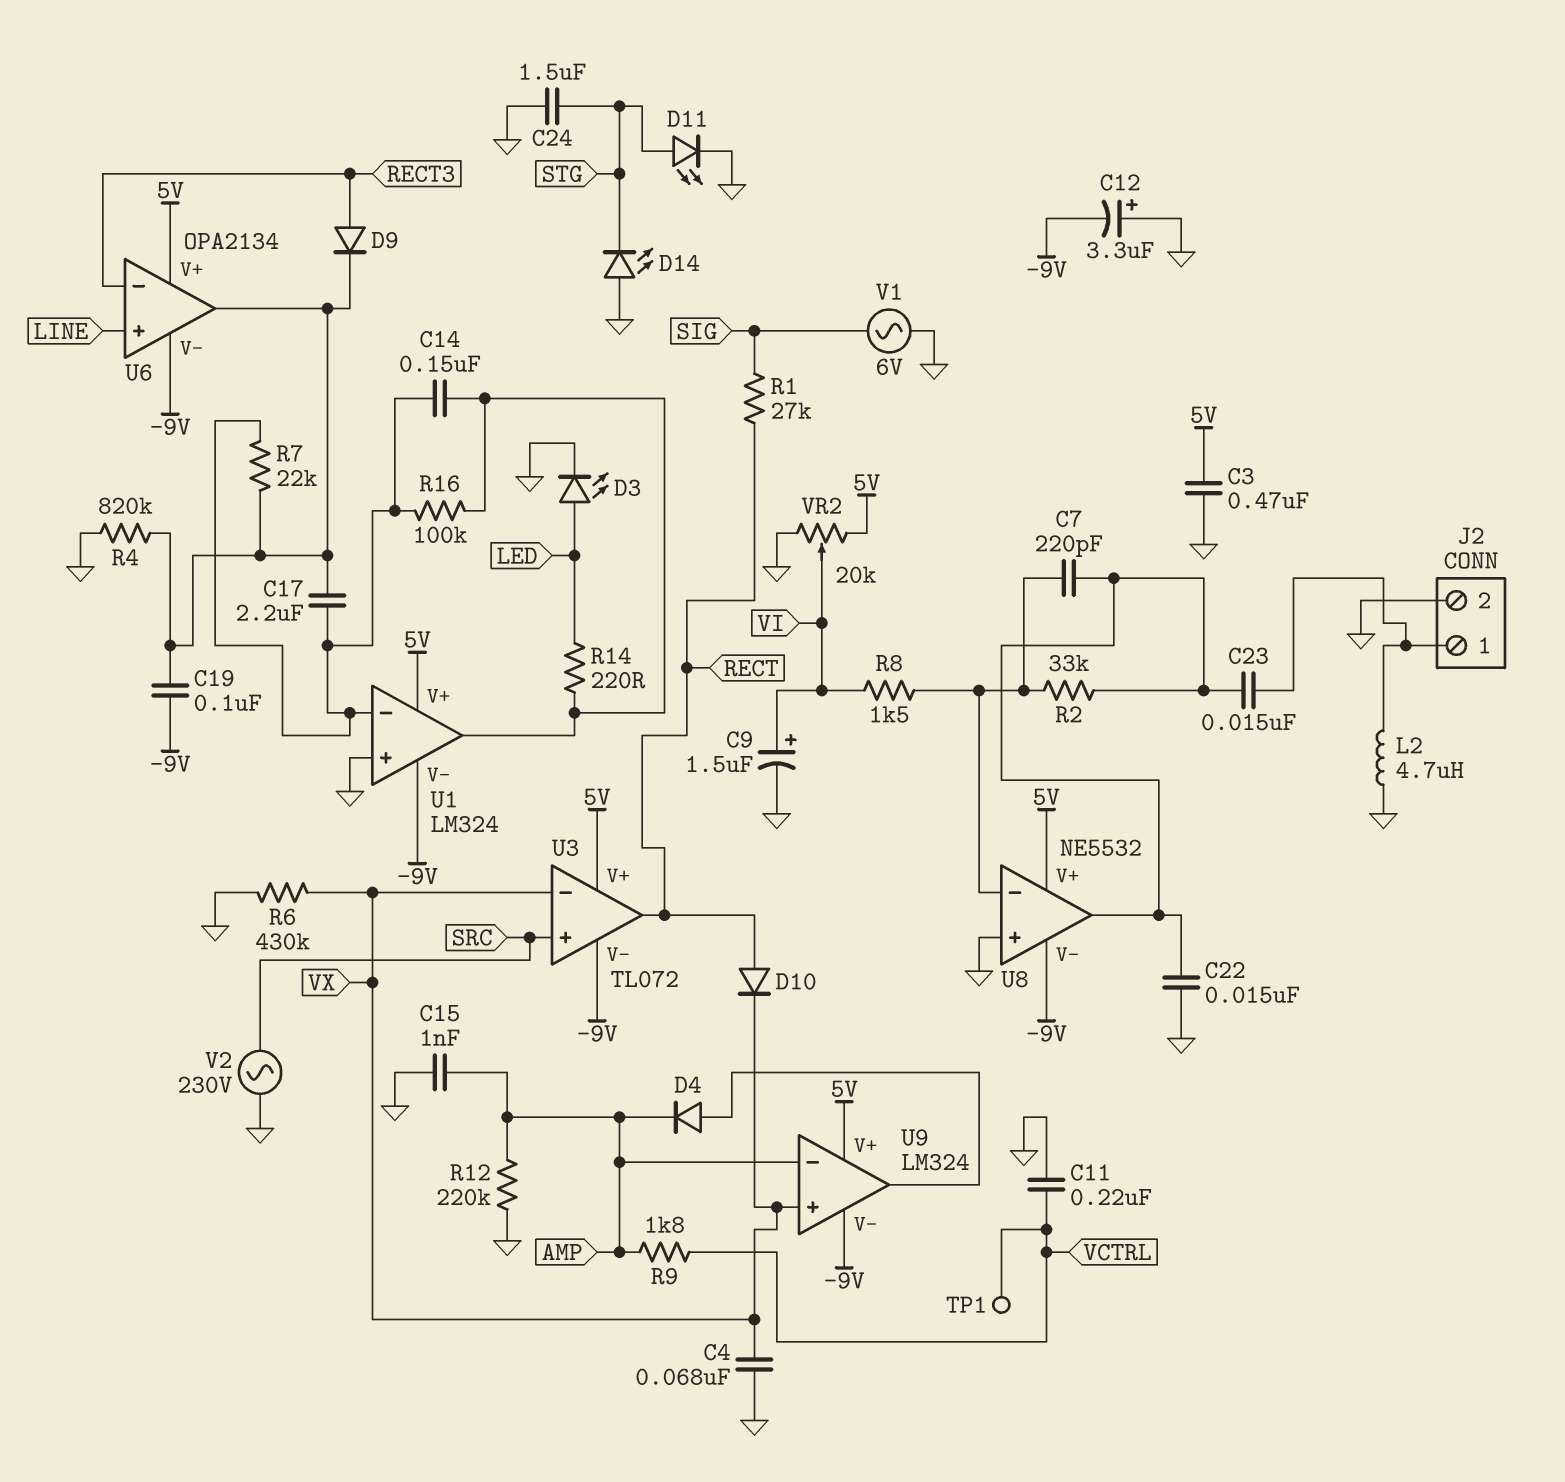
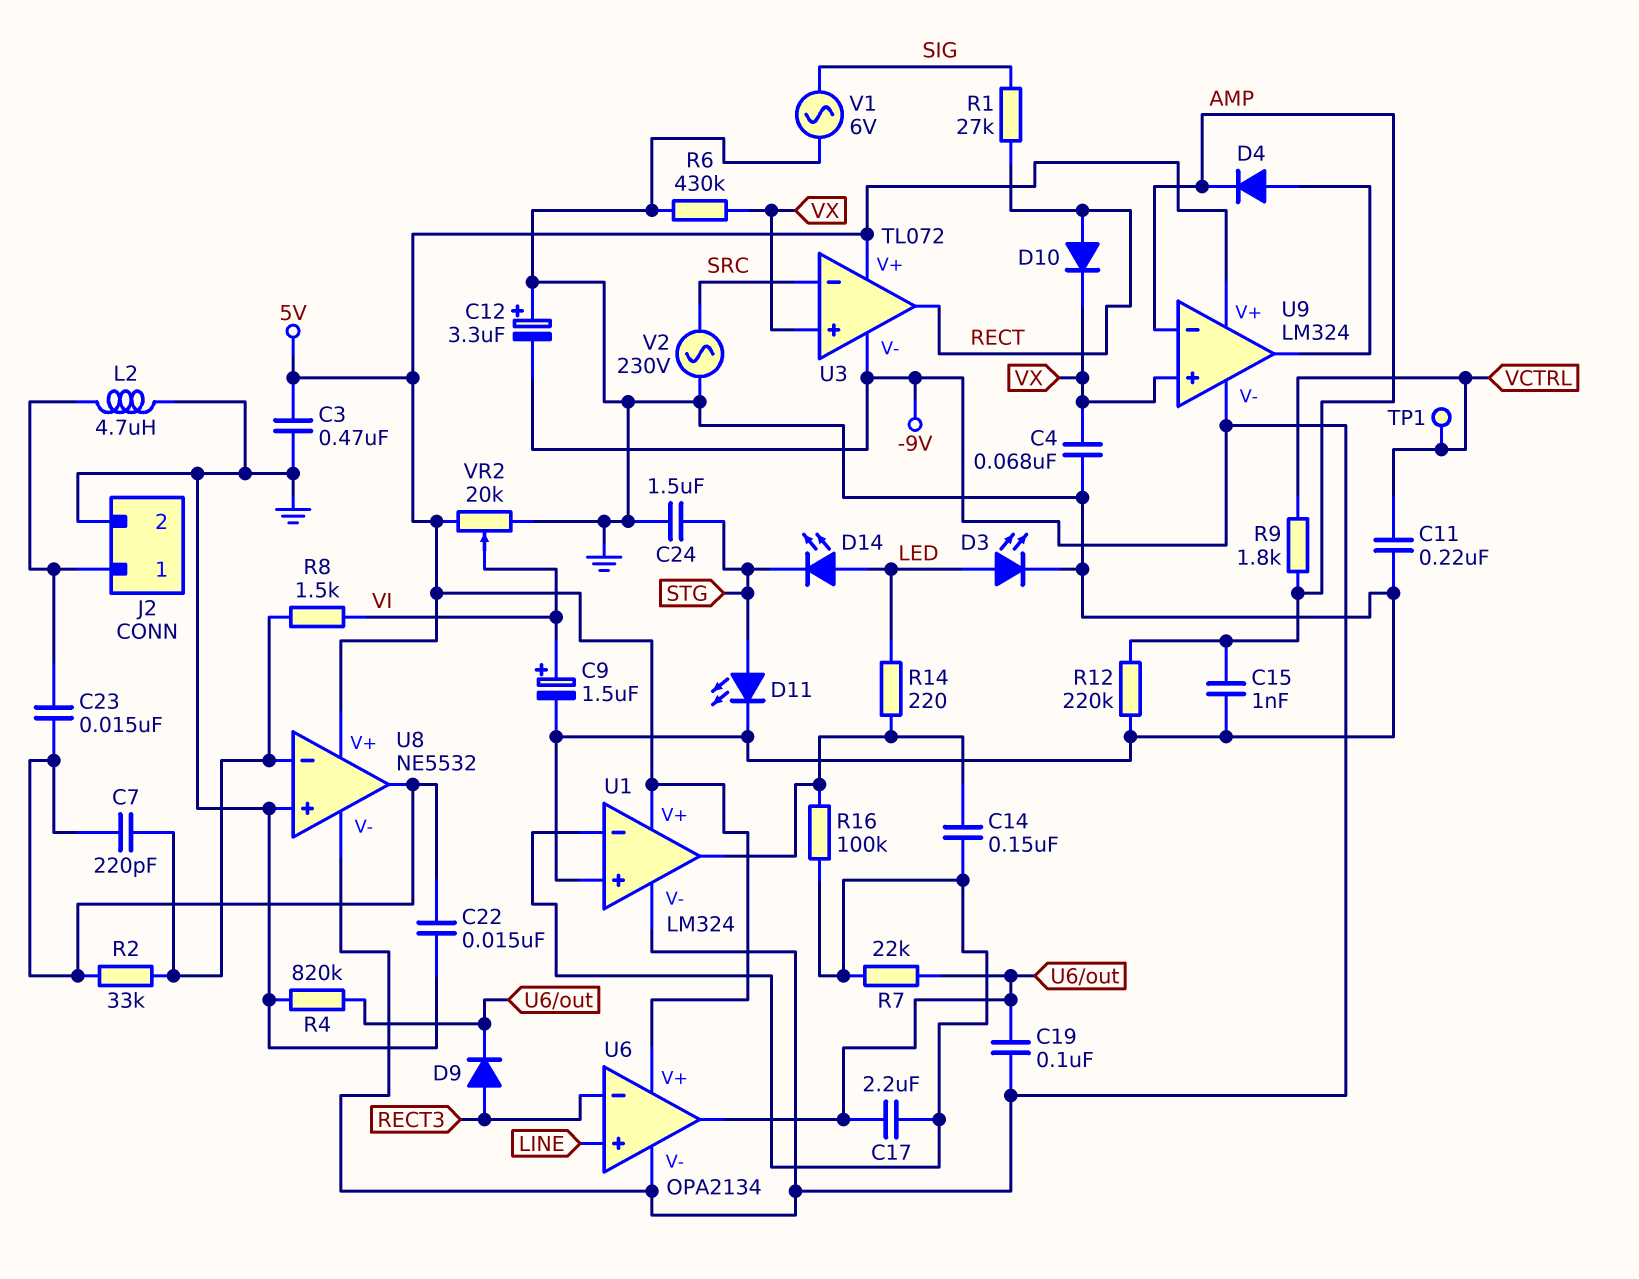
D14: LED (A GND, K STG) -> LED (A LED, K STG)
U3 pin in+: SRC -> VX
U3 pin in-: VX -> SRC

